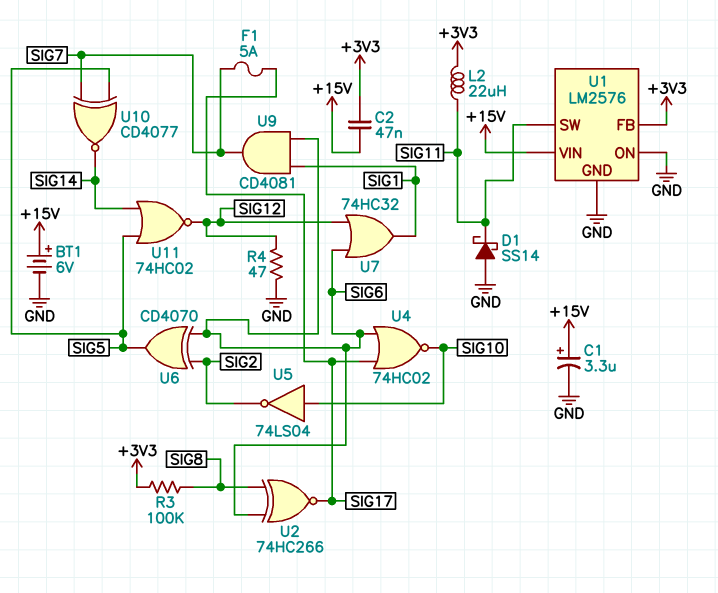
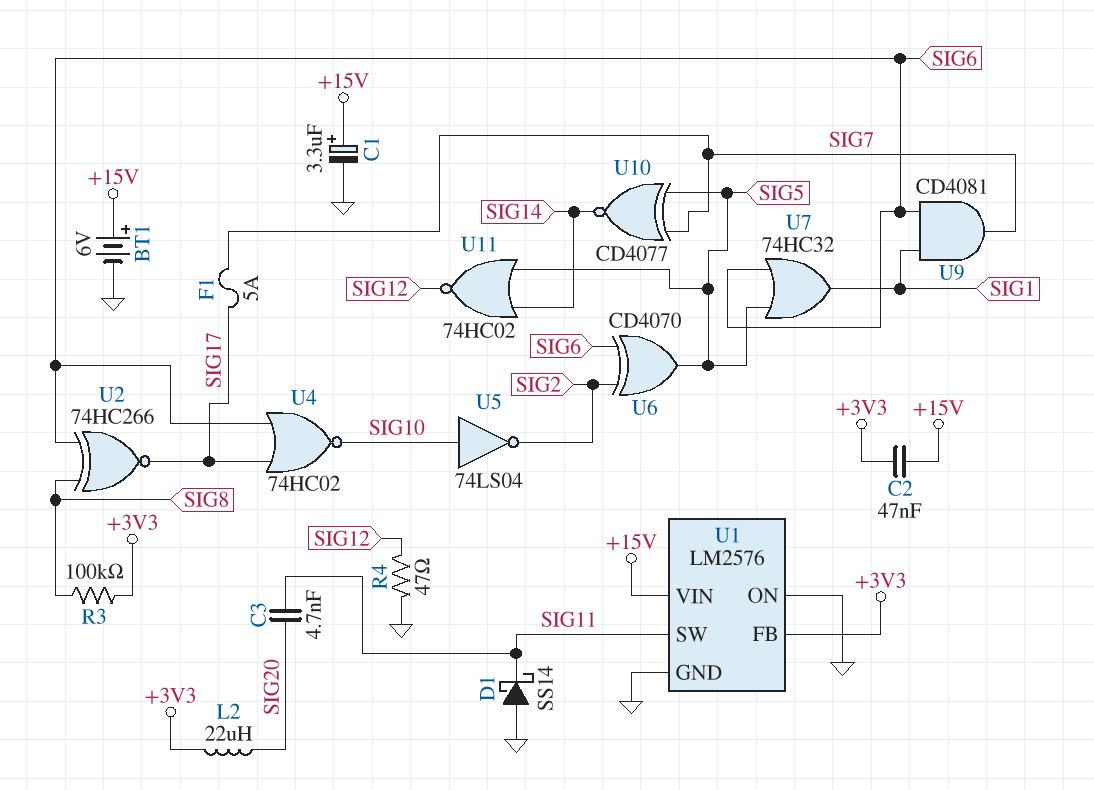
C3: none -> 4.7nF (SIG11, SIG20)
L2: 22uH (+3V3, SIG11) -> 22uH (+3V3, SIG20)
U7: OR 74HC32 (in SIG6, in SIG12, out SIG1) -> OR 74HC32 (in SIG5, in SIG6, out SIG1)

